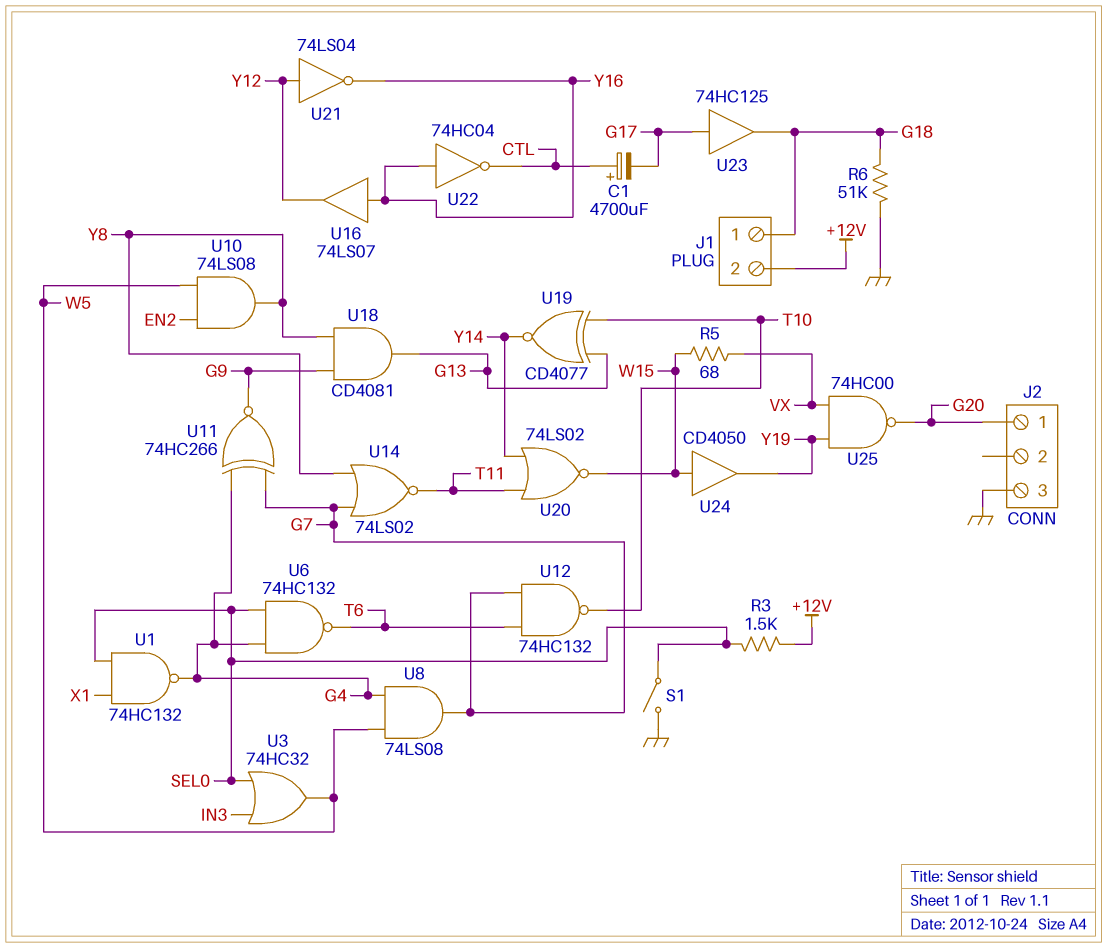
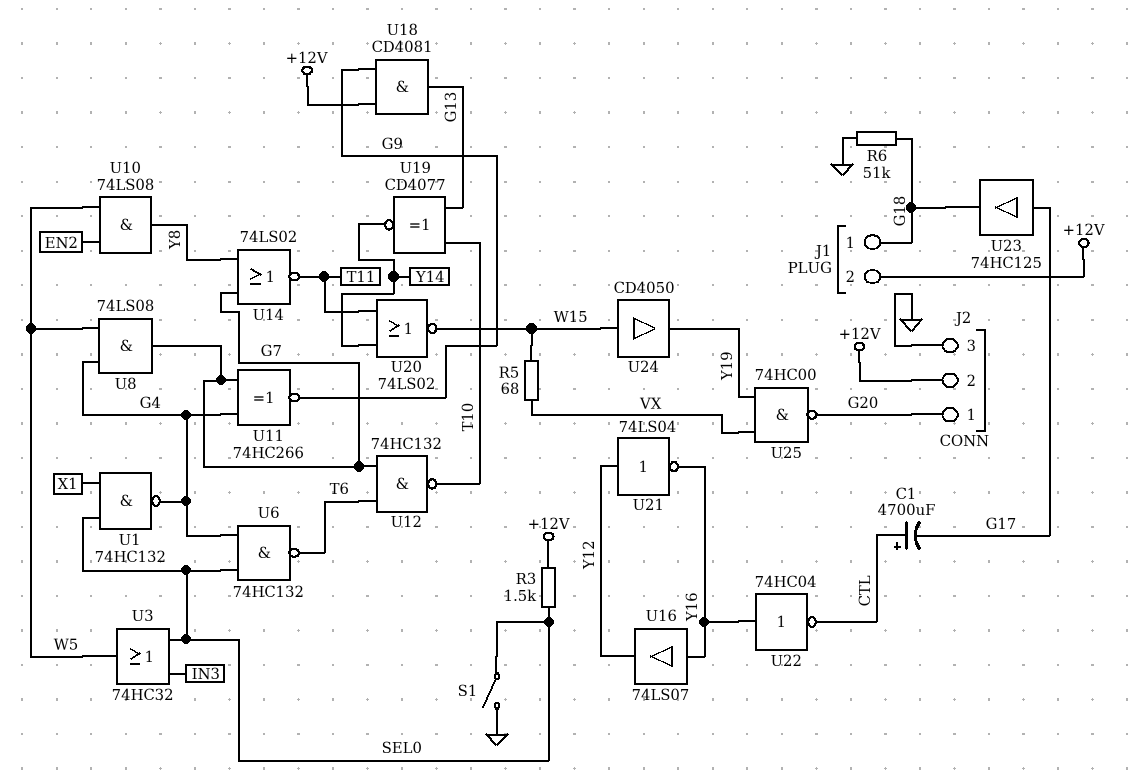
J2 pin 2: none -> +12V
U18: AND CD4081 (in G9, in Y8, out G13) -> AND CD4081 (in +12V, in G9, out G13)

